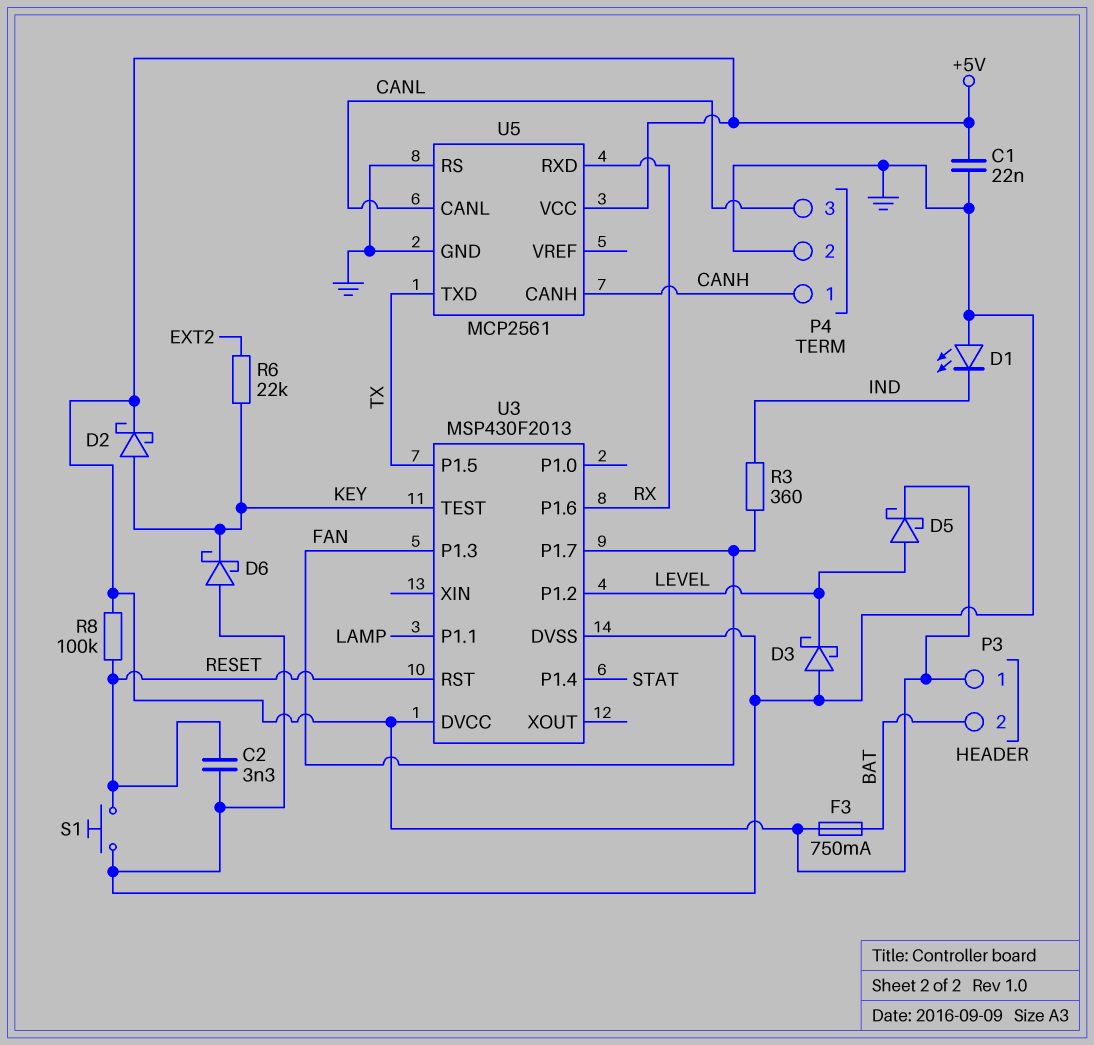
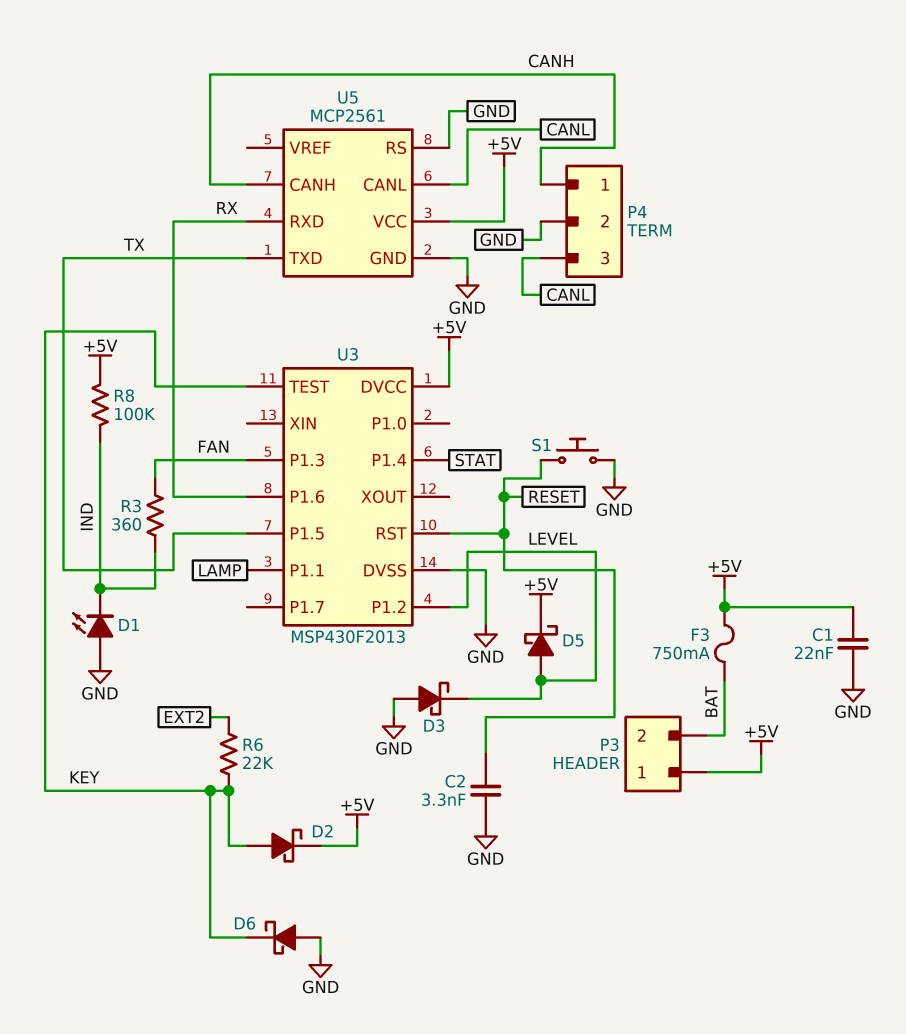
R8: 100k (+5V, RESET) -> 100k (+5V, IND)
U3 pin P1.7: FAN -> none

